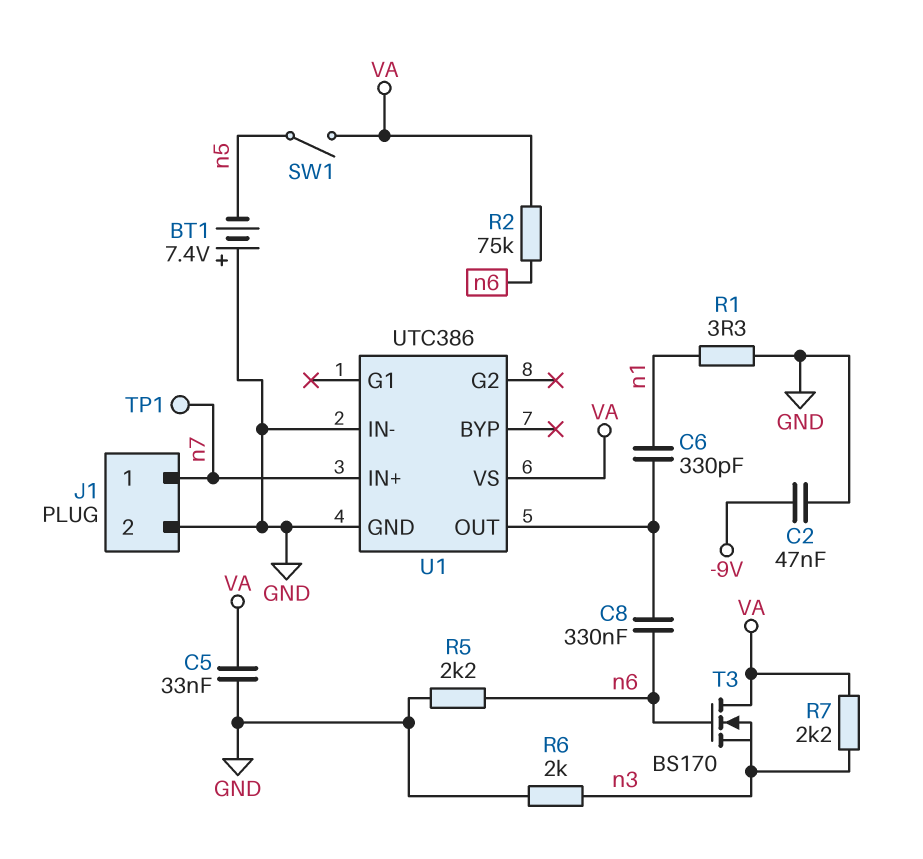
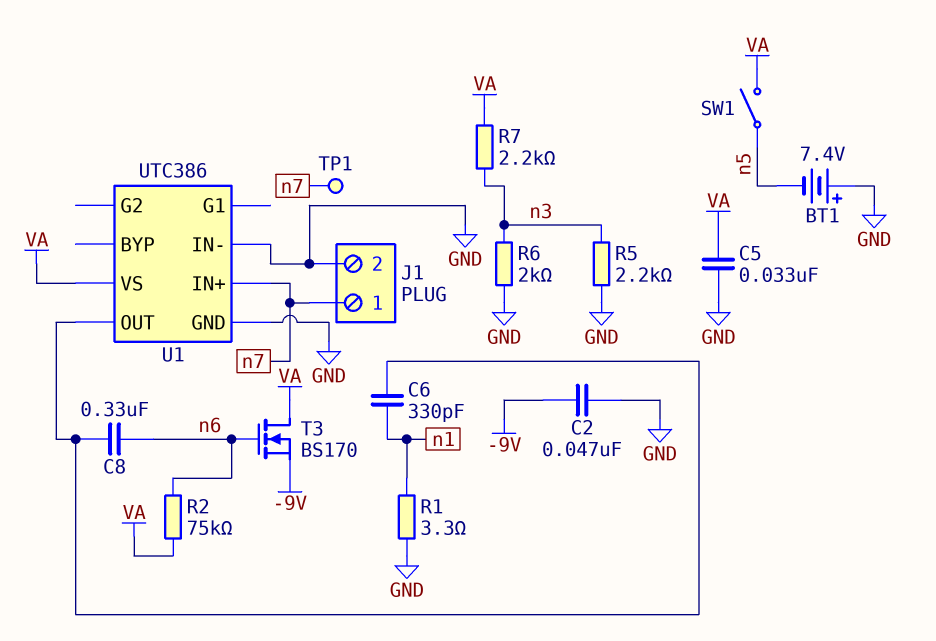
R5: 2.2k (GND, n6) -> 2.2k (GND, n3)
T3: NMOS BS170 (G n6, D VA, S n3) -> NMOS BS170 (G n6, D VA, S -9V)

